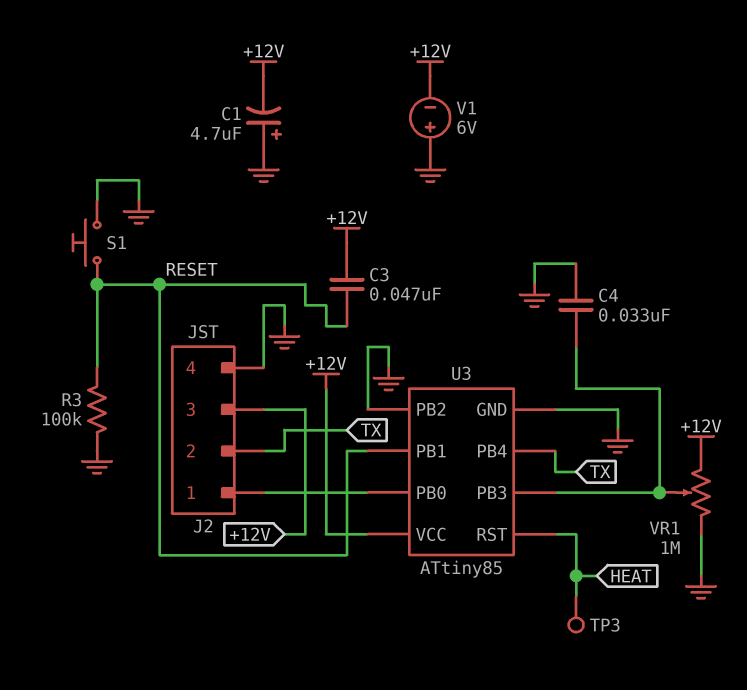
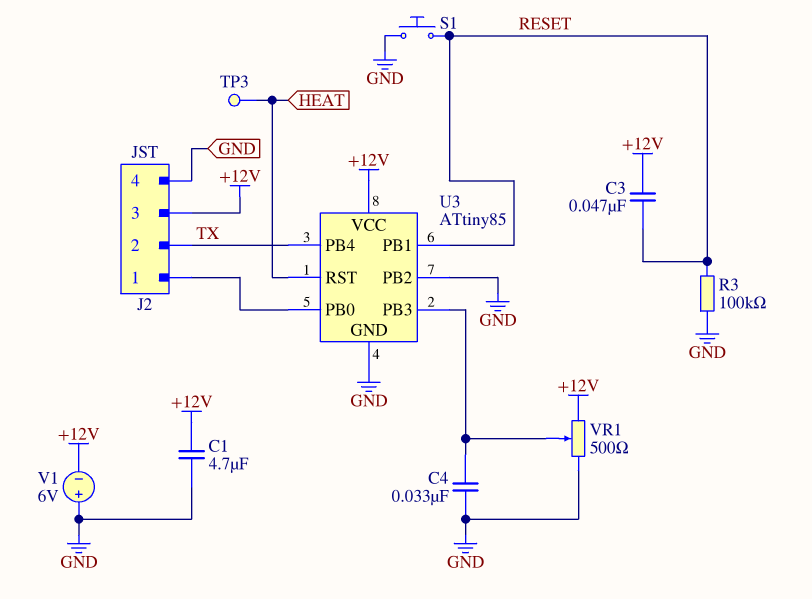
C1: 4.7uF (plus GND, minus +12V) -> 4.7uF (+12V, GND)
VR1: 1M (+12V, GND, wiper U3/PB3) -> 500 (+12V, GND, wiper U3/PB3)

